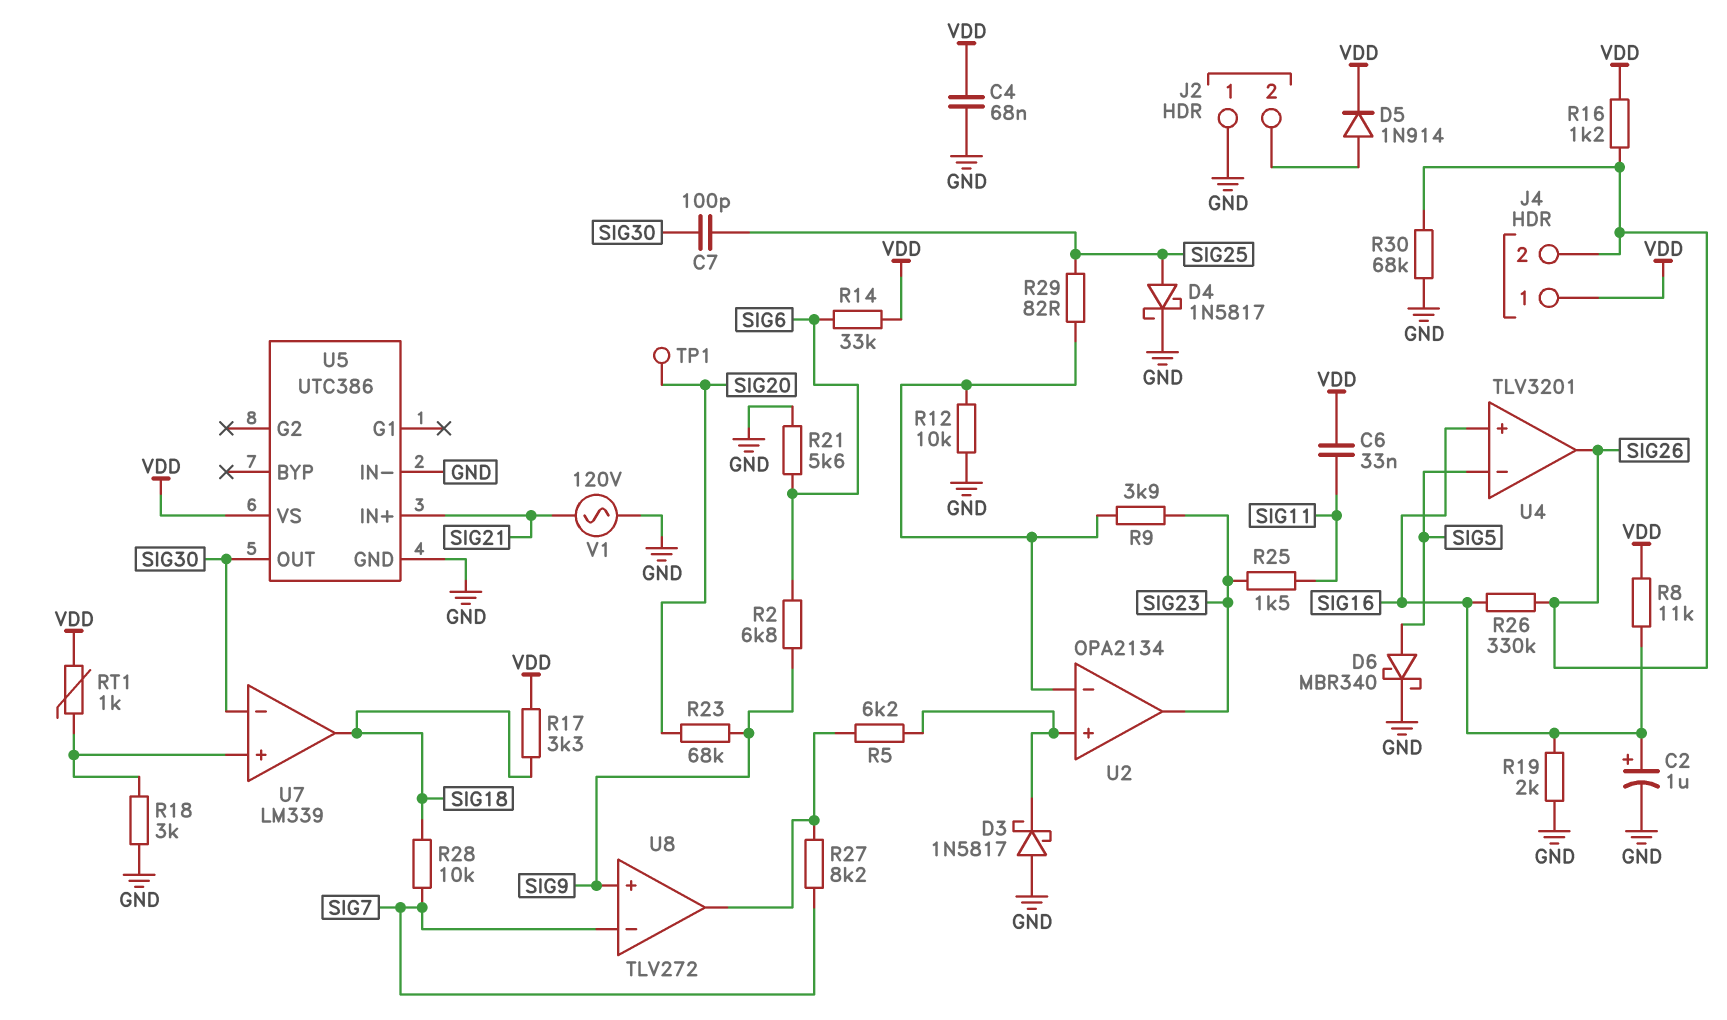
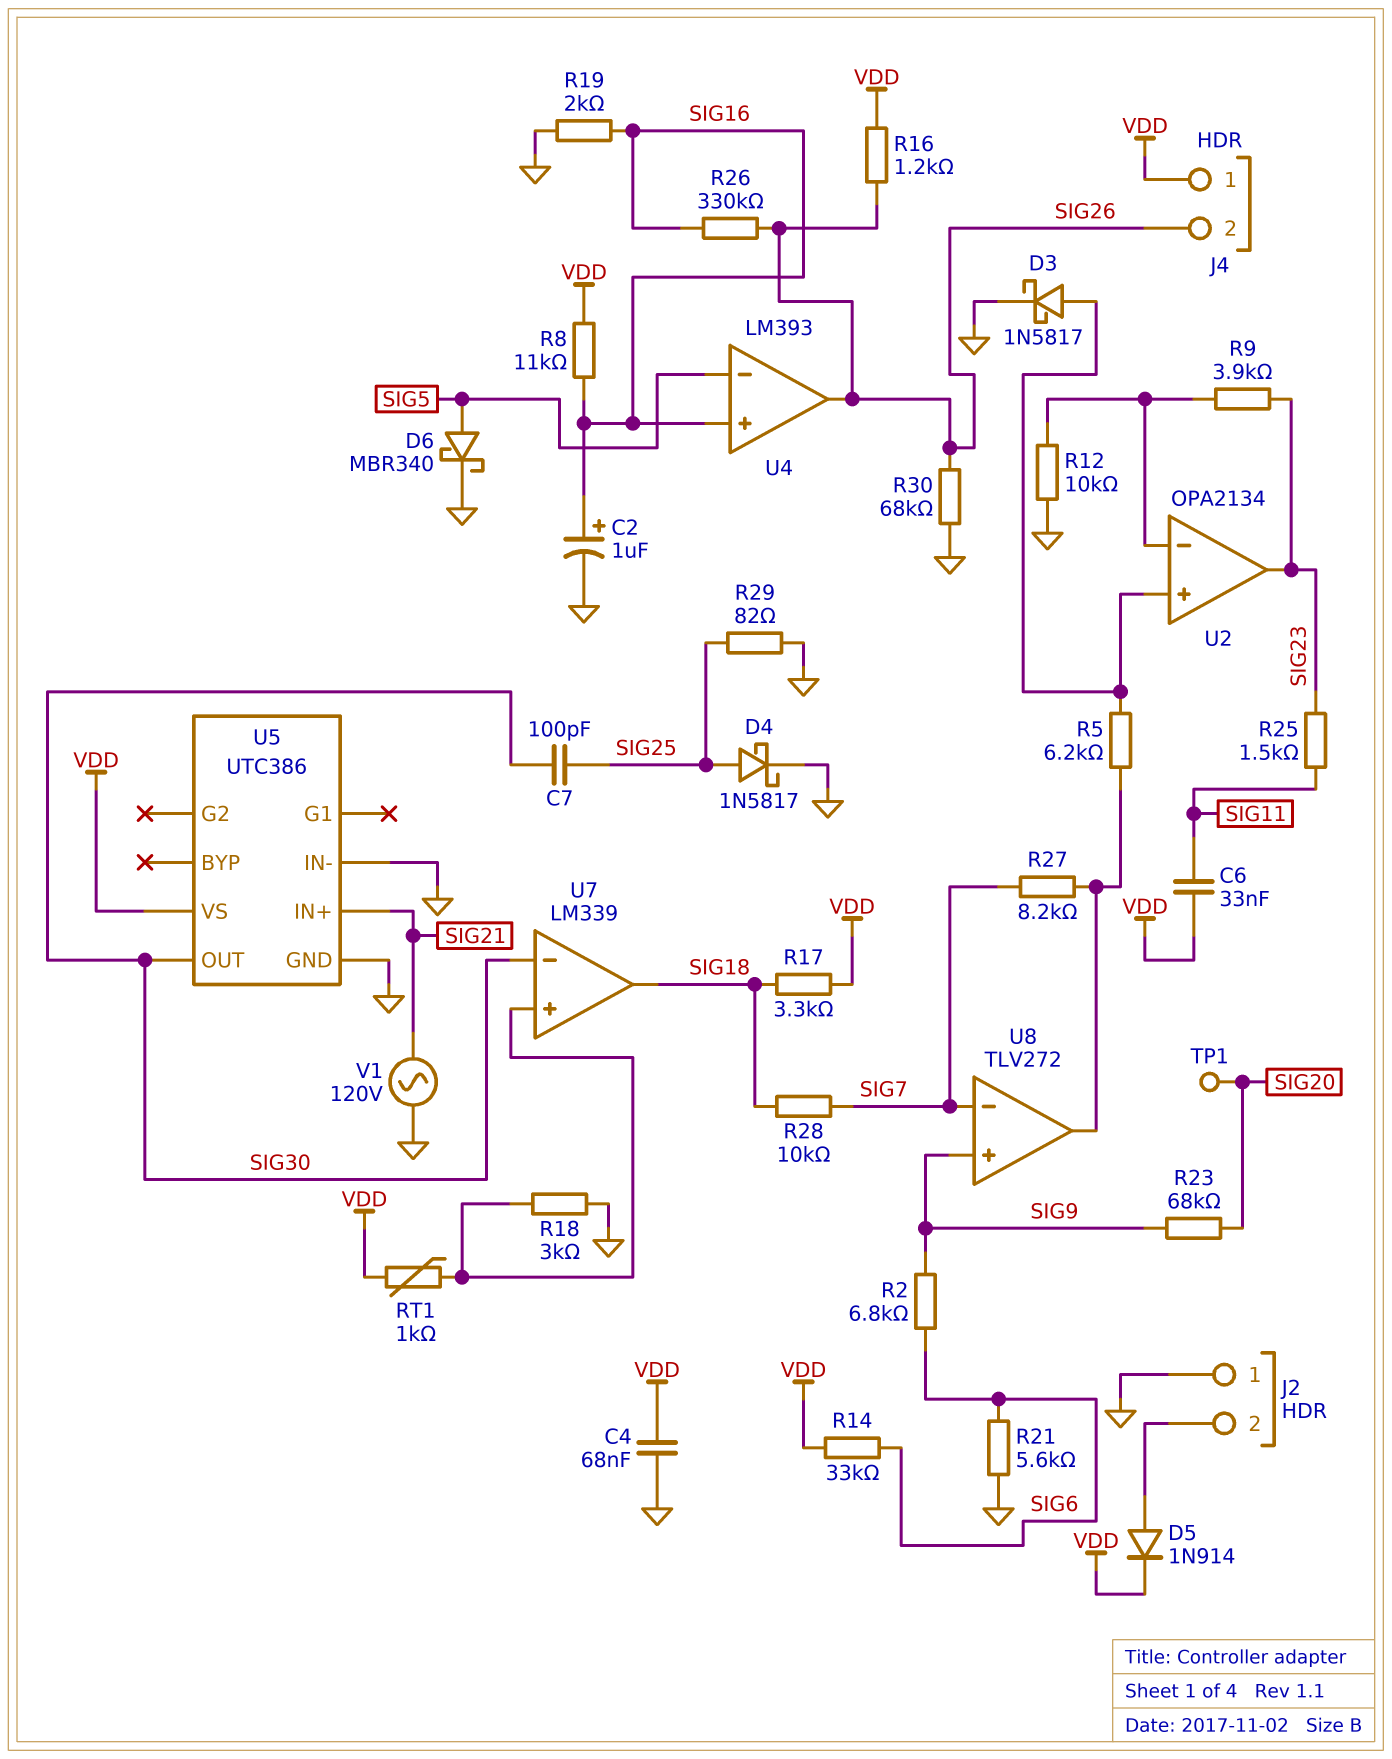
D3: schottky 1N5817 (A GND, K U2/in+) -> schottky 1N5817 (A U2/in+, K GND)
R29: 82 (SIG25, U2/in-) -> 82 (GND, SIG25)
U4: TLV3201 -> LM393

